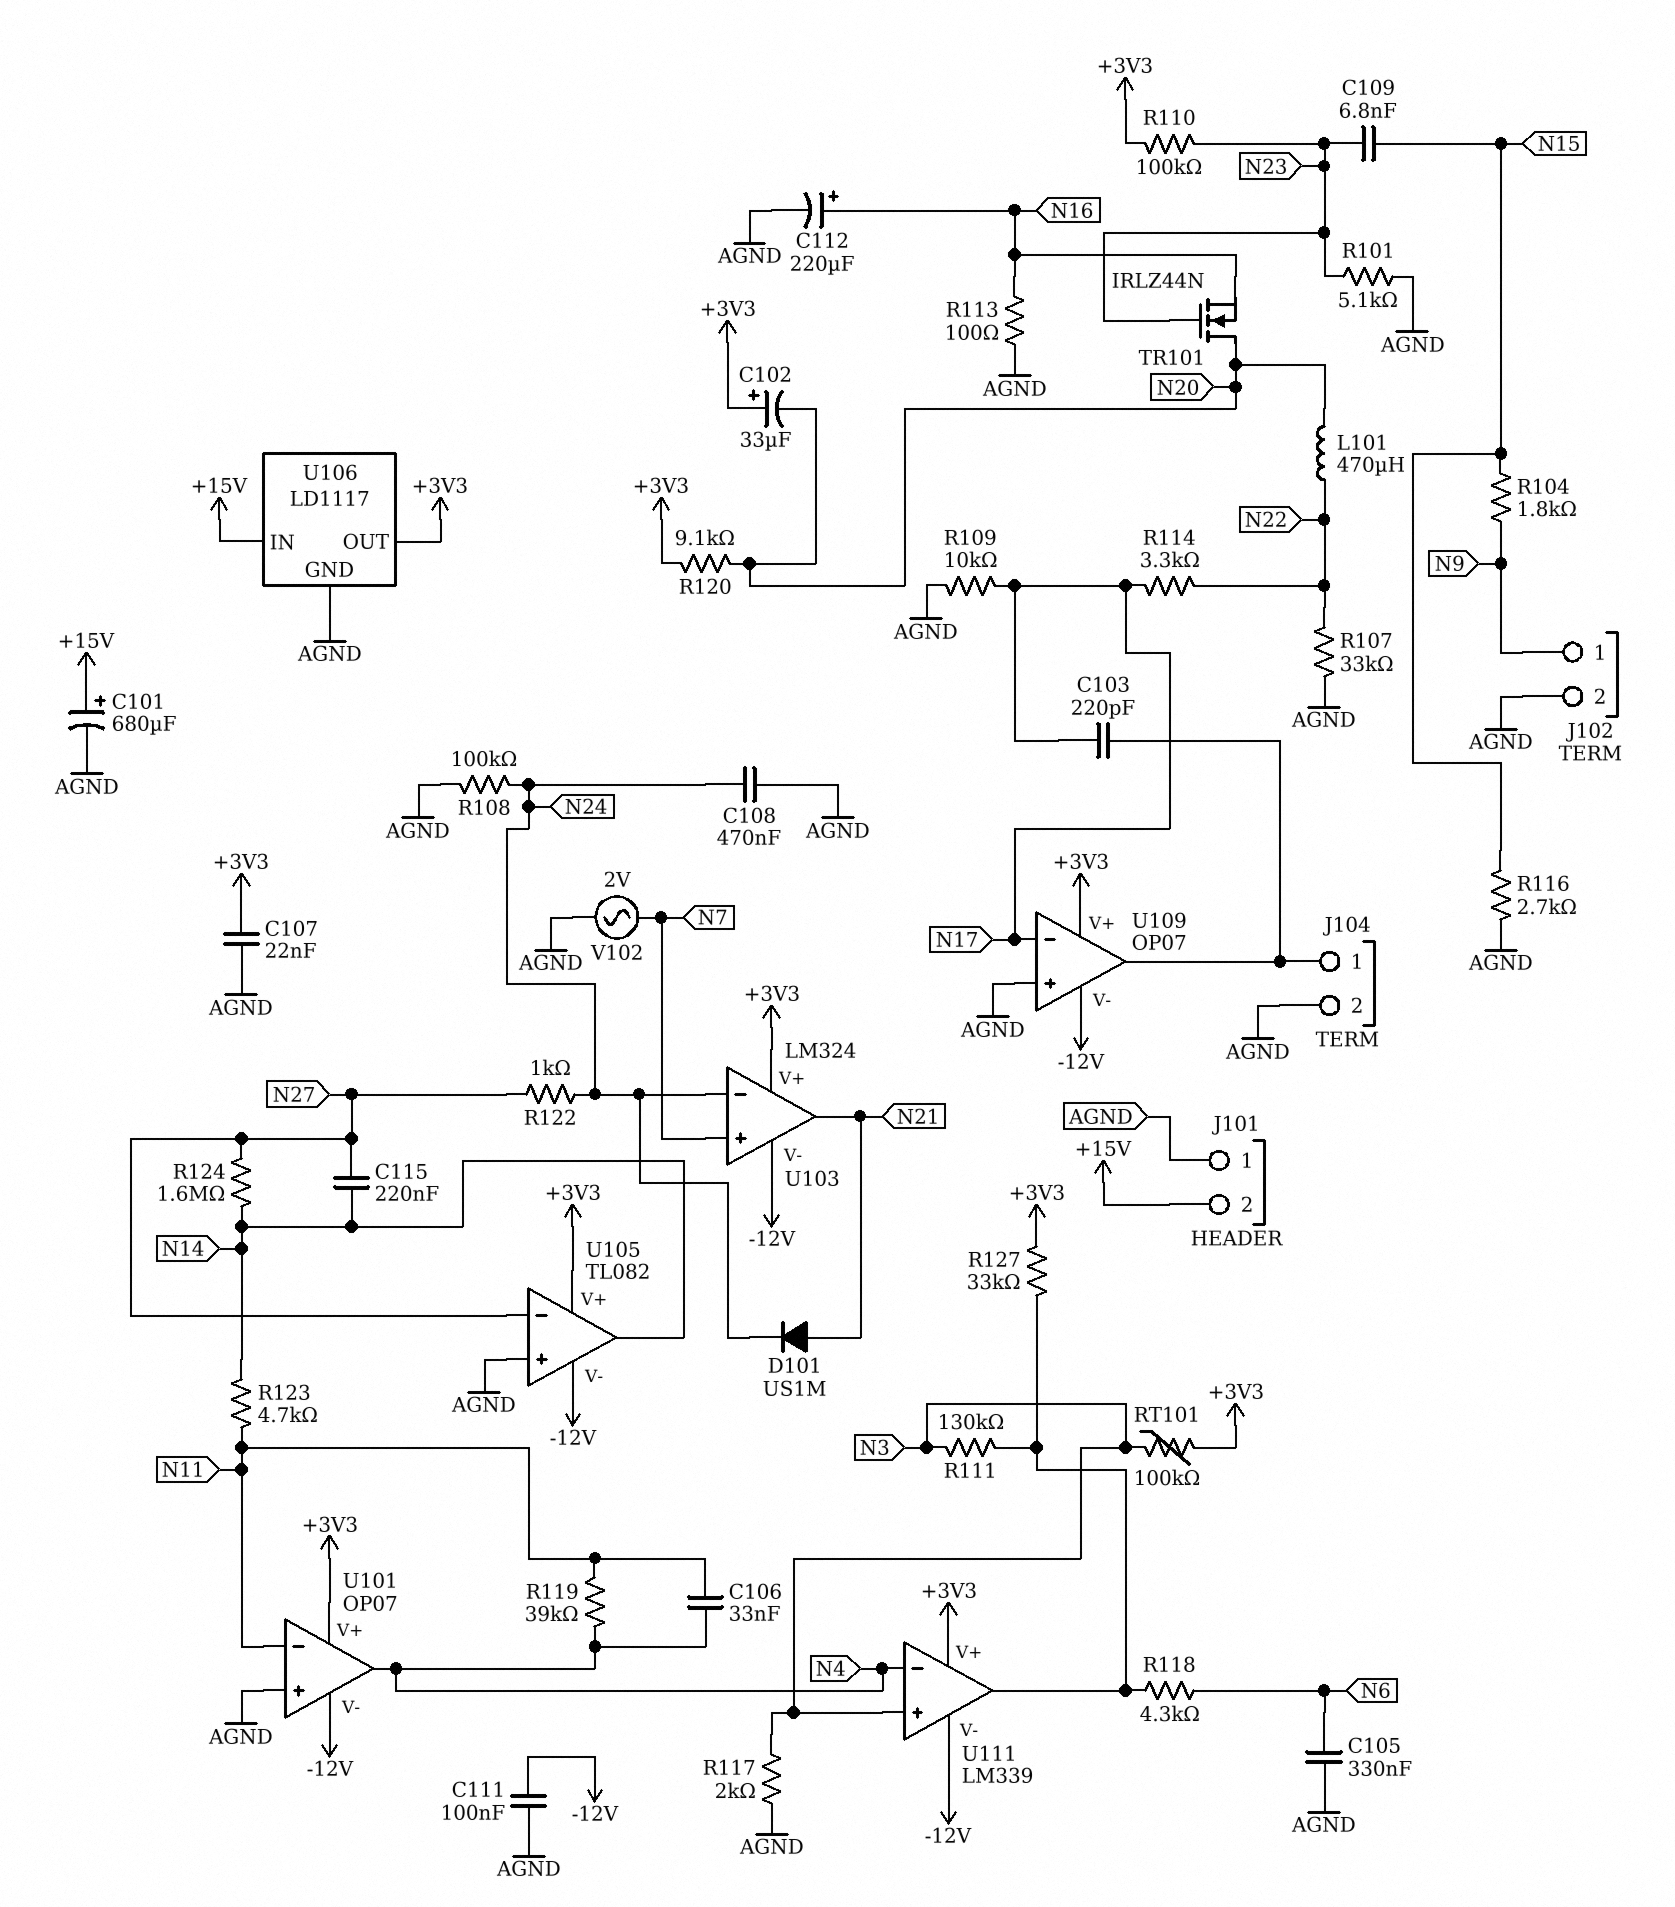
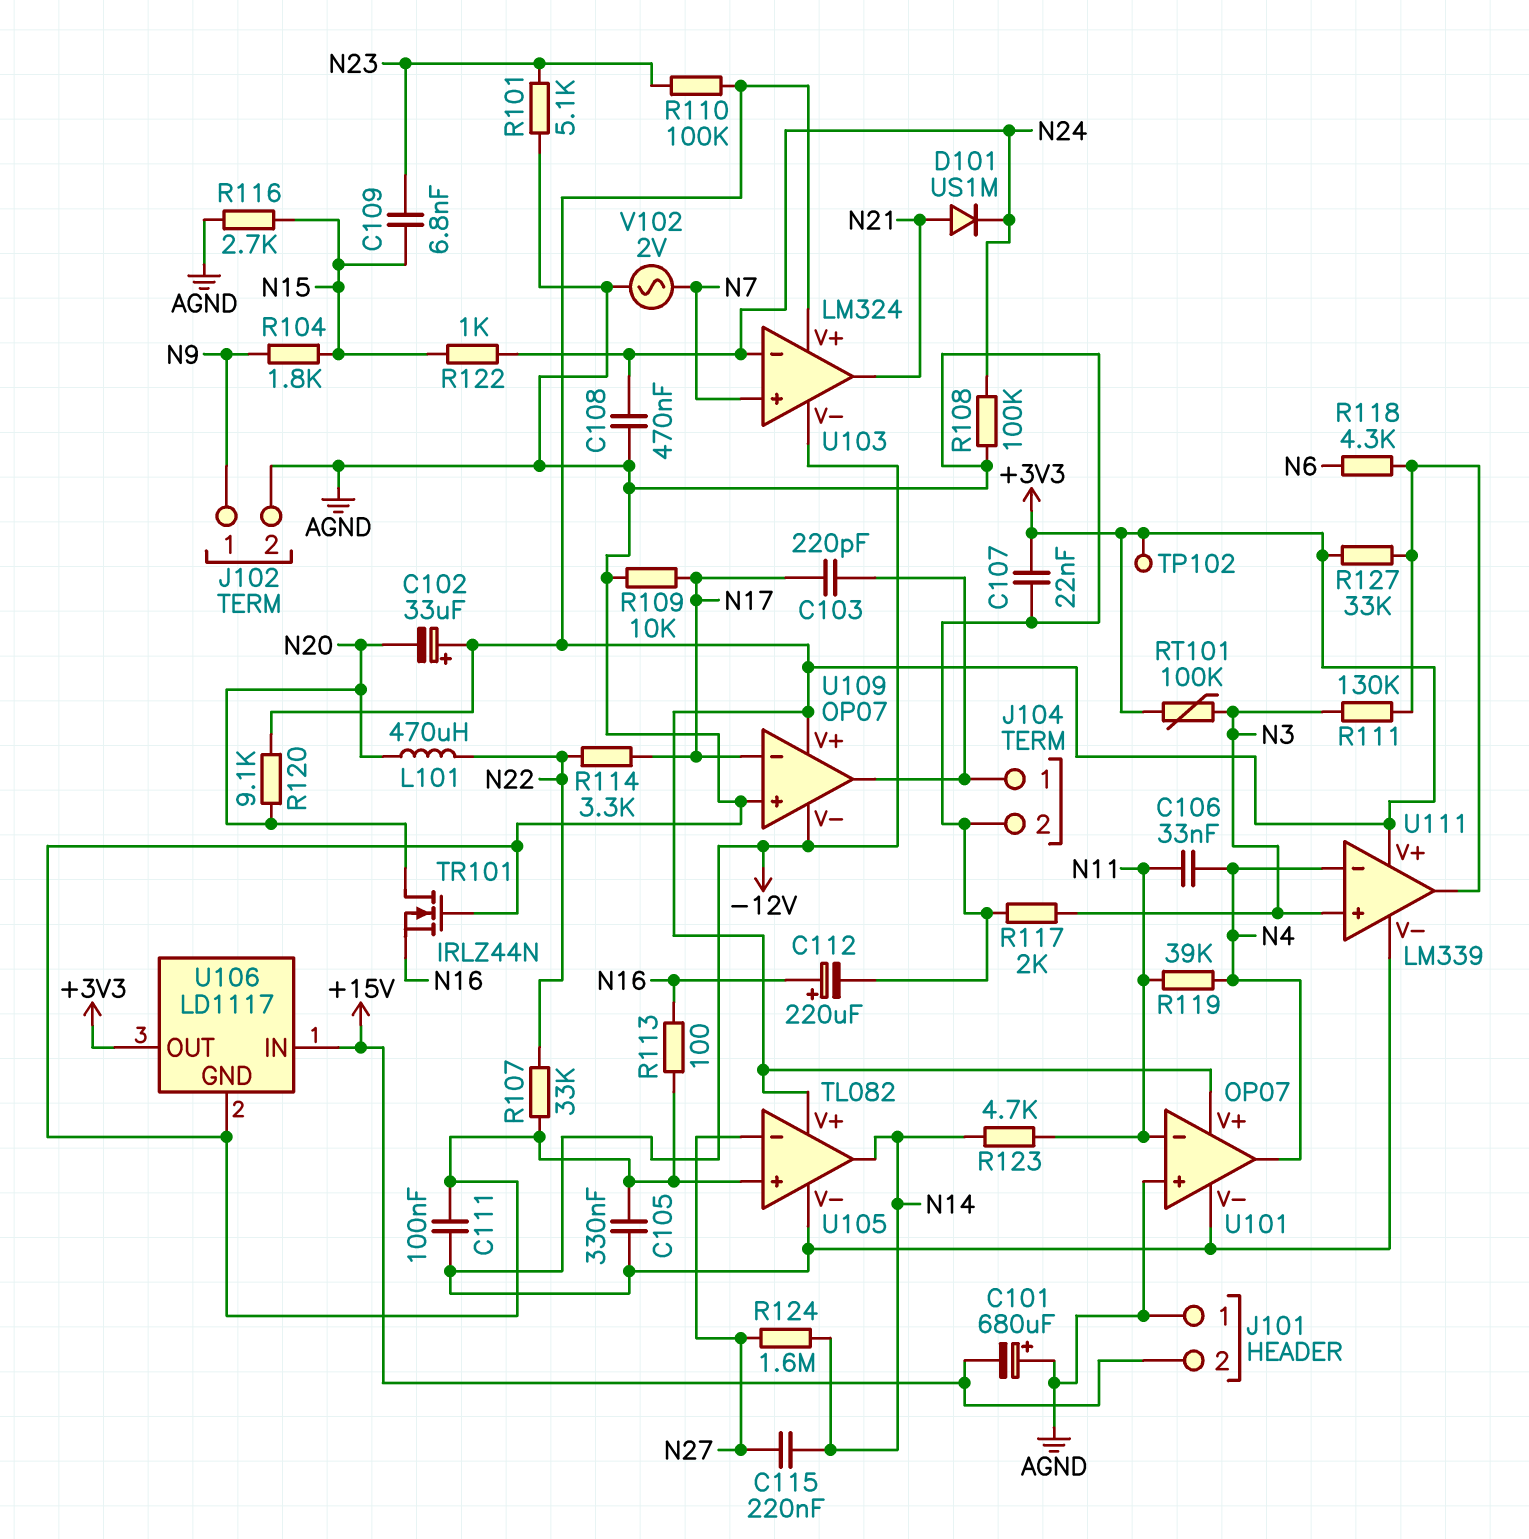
C101: 680uF (plus +15V, minus AGND) -> 680uF (plus AGND, minus +15V)
C105: 330nF (AGND, N6) -> 330nF (-12V, AGND)
R122: 1k (N24, N27) -> 1k (N15, N24)
TP102: none -> test point (+3V3)
TR101: NMOS IRLZ44N (G N23, D N20, S N16) -> NMOS IRLZ44N (G AGND, D N20, S N16)

